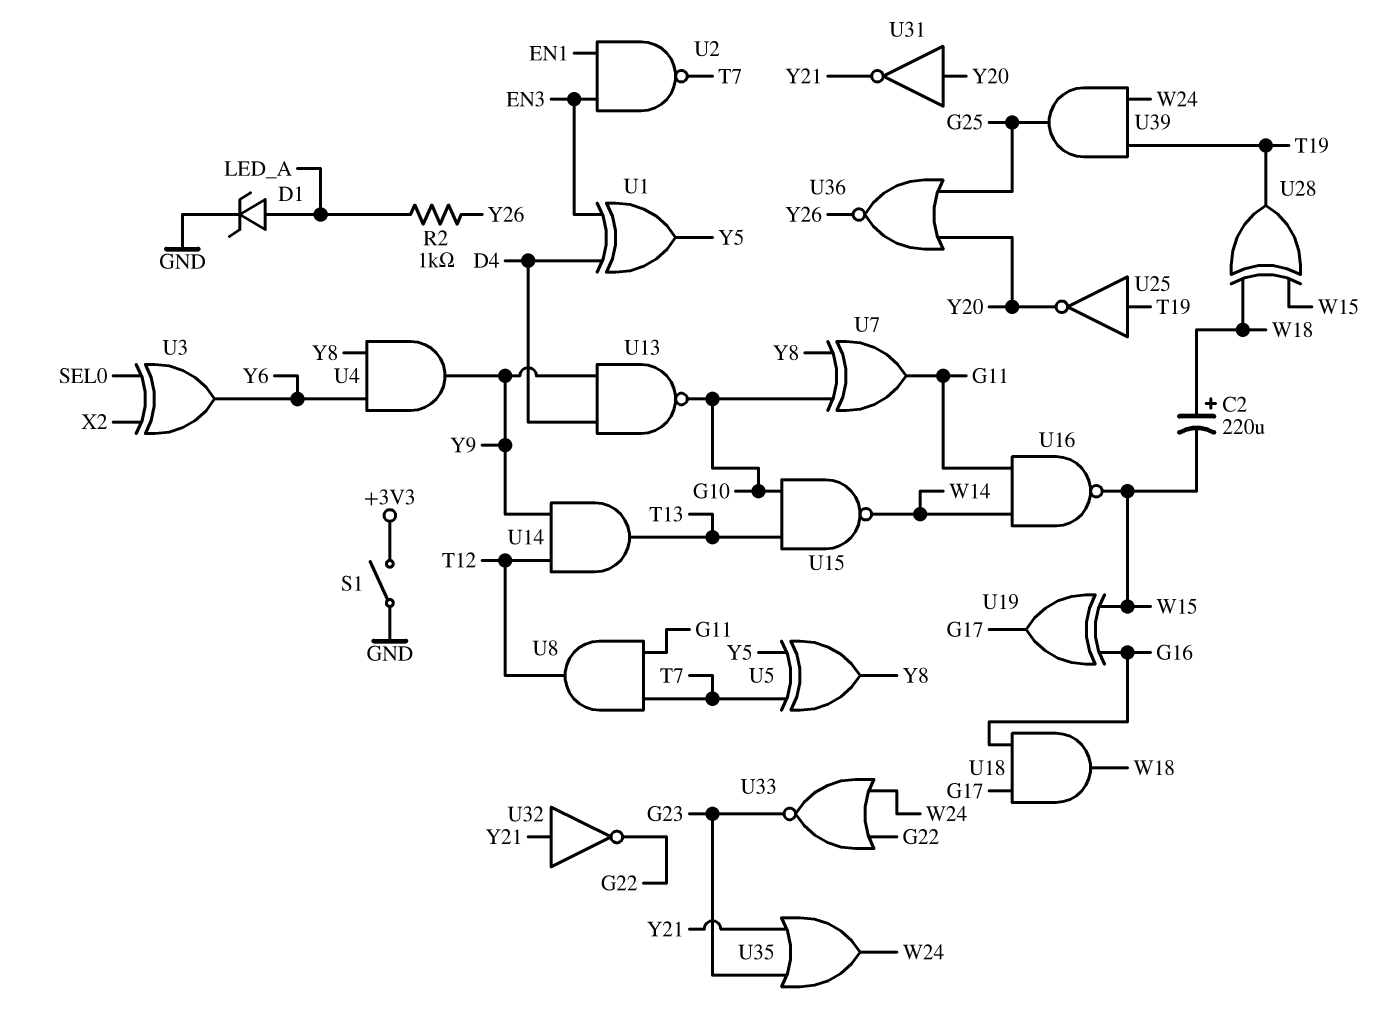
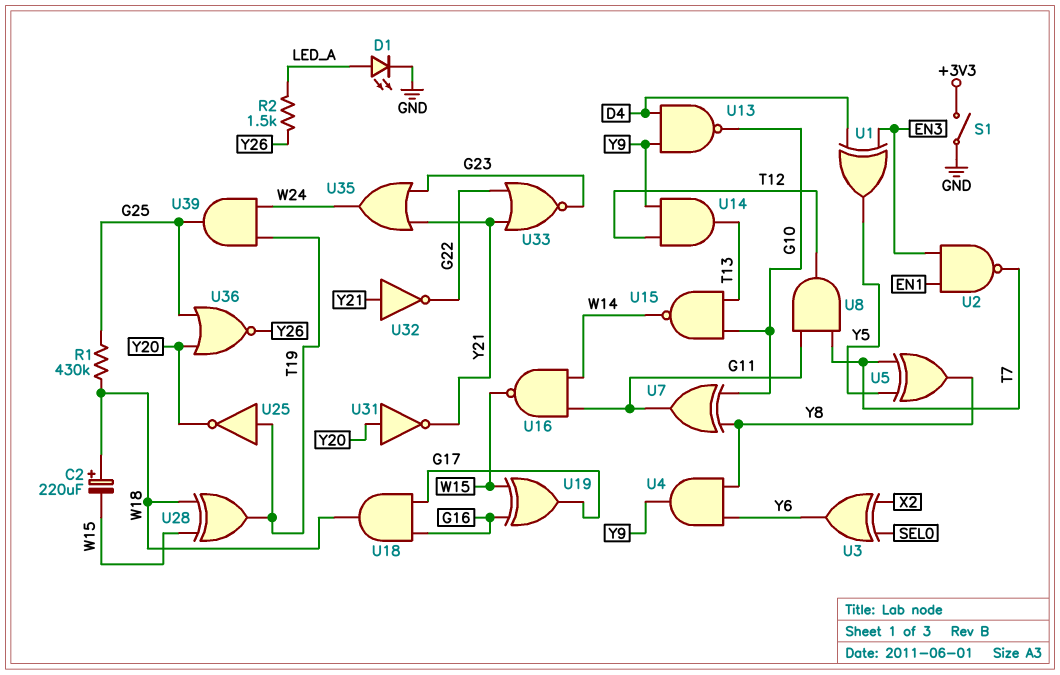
D1: zener (A LED_A, K GND) -> LED (A LED_A, K GND)
R1: none -> 430k (G25, W18)
R2: 1k (LED_A, Y26) -> 1.5k (LED_A, Y26)
U33: NOR (in G22, in W24, out G23) -> NOR (in G22, in Y21, out G23)

